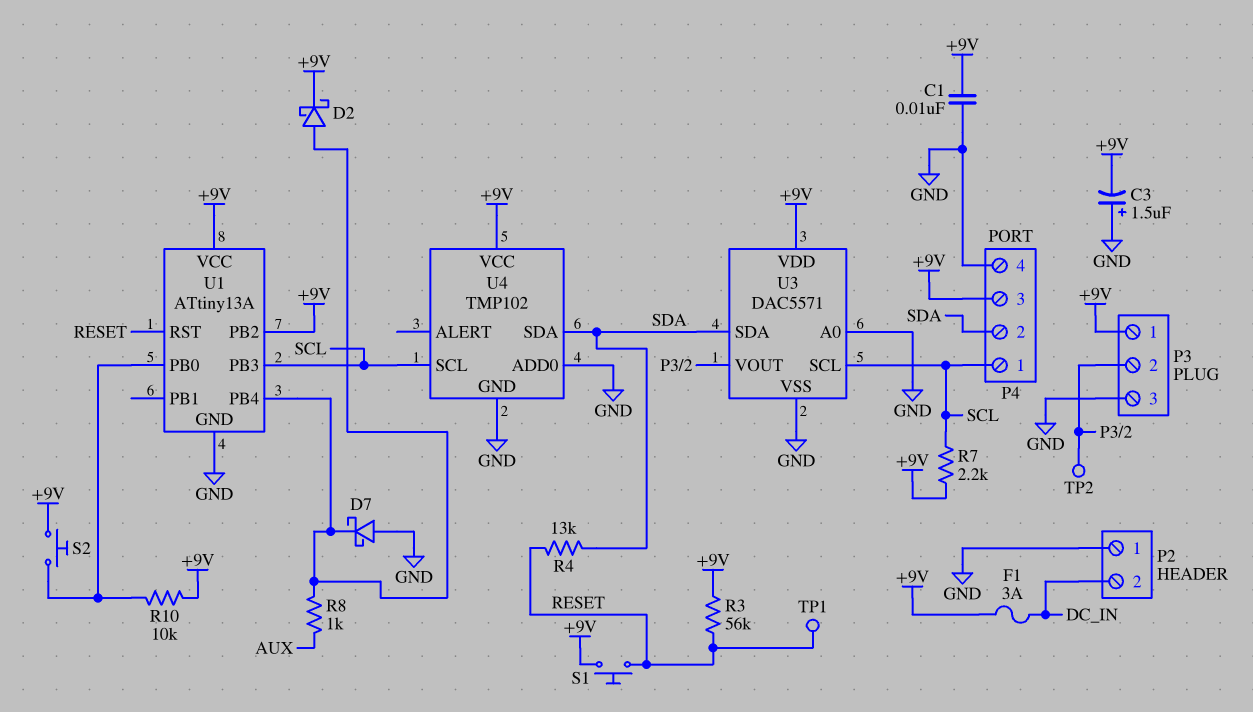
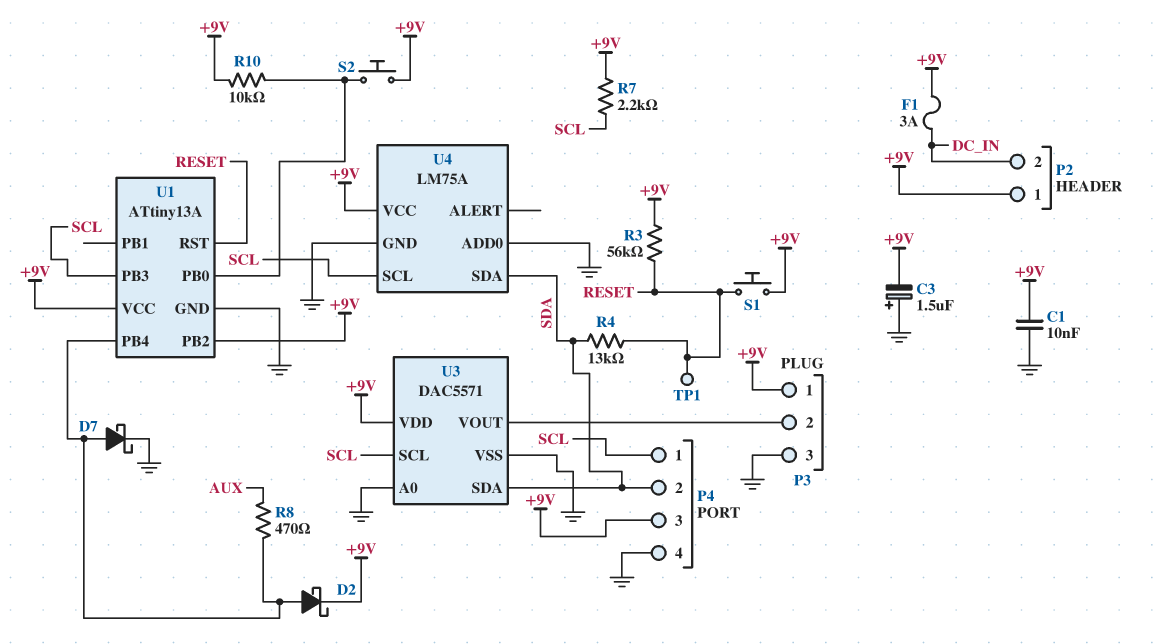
D7: schottky (A GND, K U1/PB4) -> schottky (A U1/PB4, K GND)
P2 pin 1: GND -> +9V
R8: 1k (AUX, U1/PB4) -> 470 (AUX, U1/PB4)
TP2: test point (P3/2) -> none
U4: TMP102 -> LM75A

